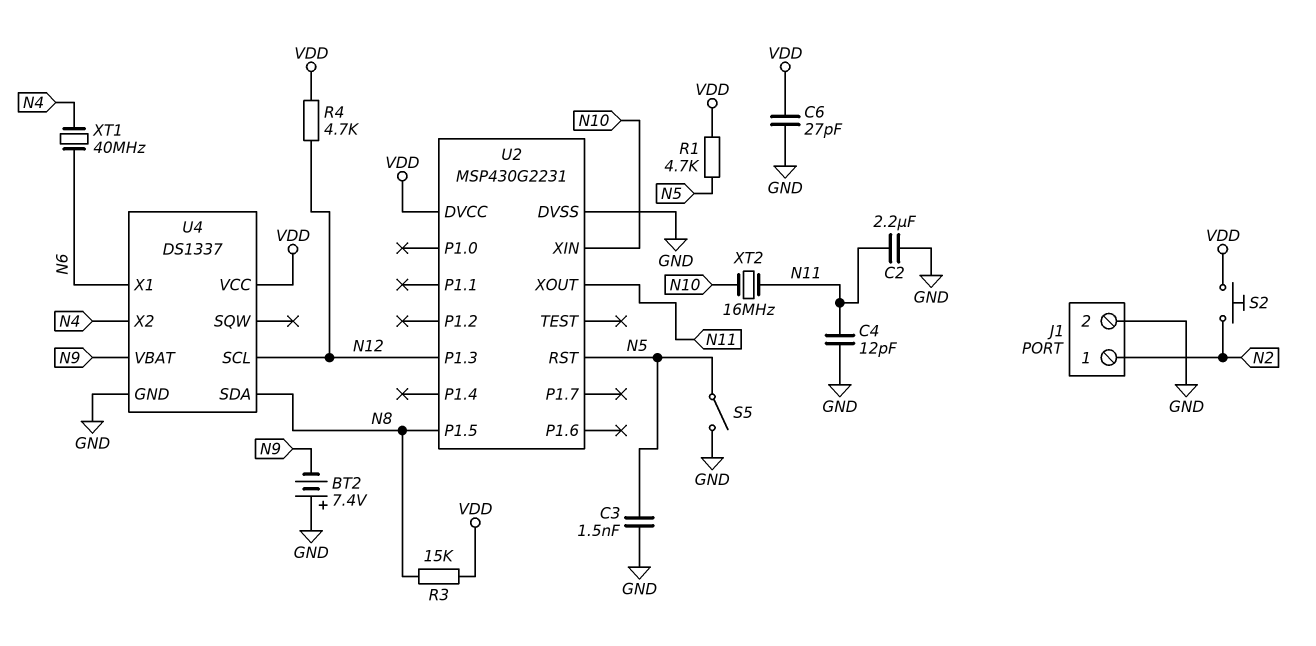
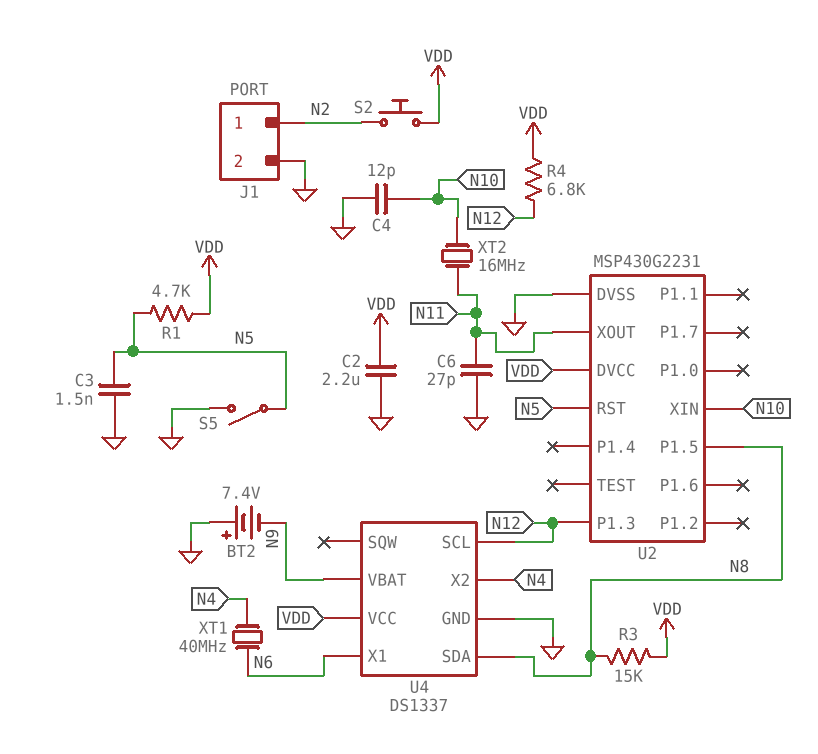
C2: 2.2uF (GND, N11) -> 2.2uF (GND, VDD)
C4: 12pF (GND, N11) -> 12pF (GND, N10)
C6: 27pF (GND, VDD) -> 27pF (GND, N11)
R4: 4.7k (N12, VDD) -> 6.8k (N12, VDD)

